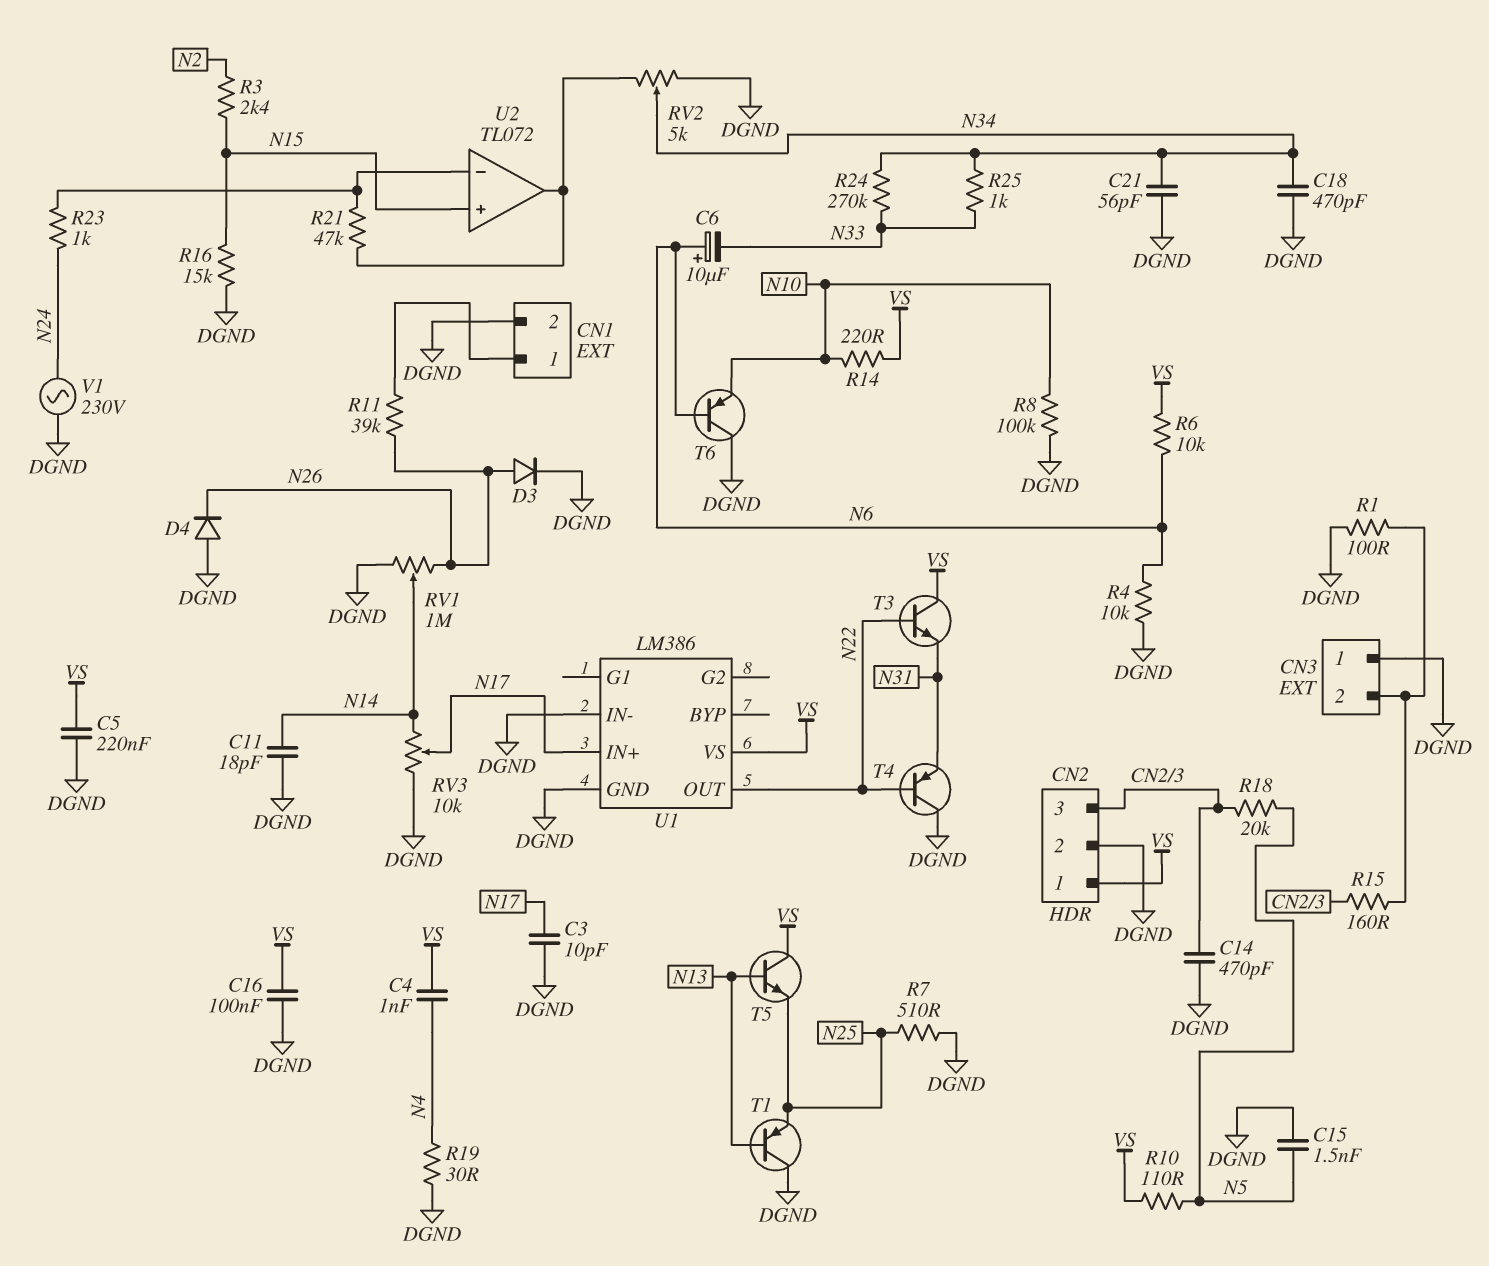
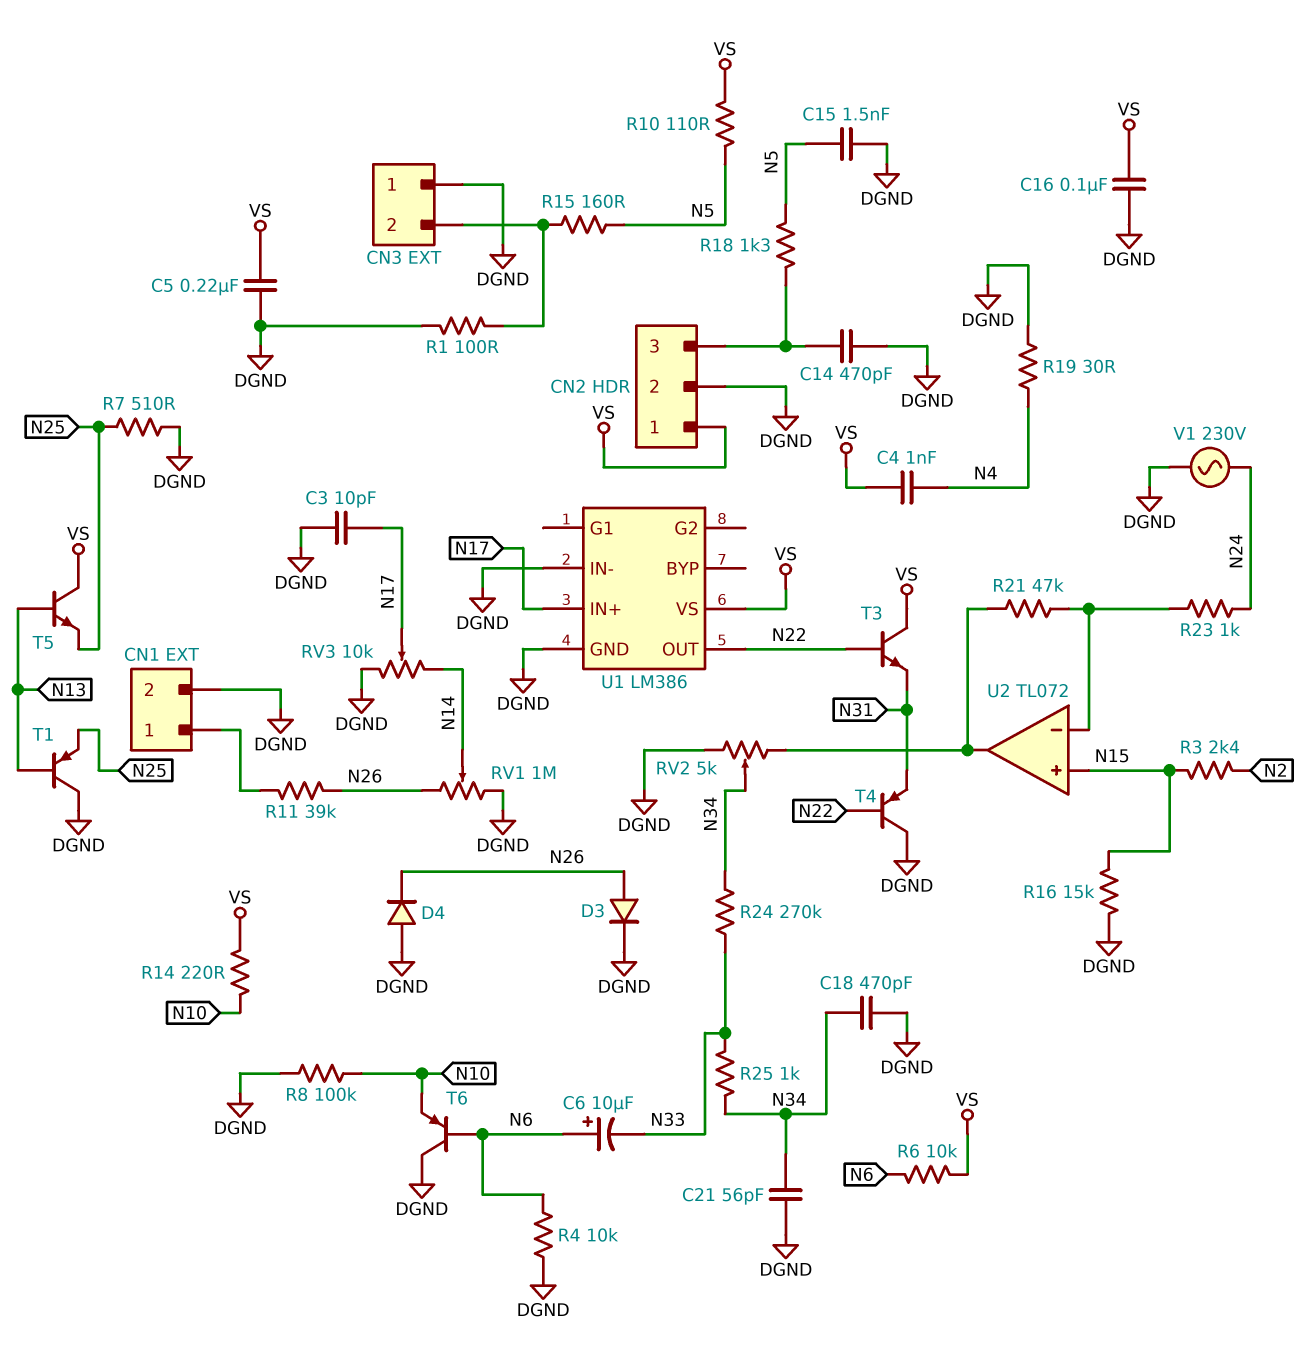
C11: 18pF (DGND, N14) -> none
R15: 160 (CN2/3, CN3/2) -> 160 (CN3/2, N5)
R18: 20k (CN2/3, N5) -> 1.3k (CN2/3, N5)

